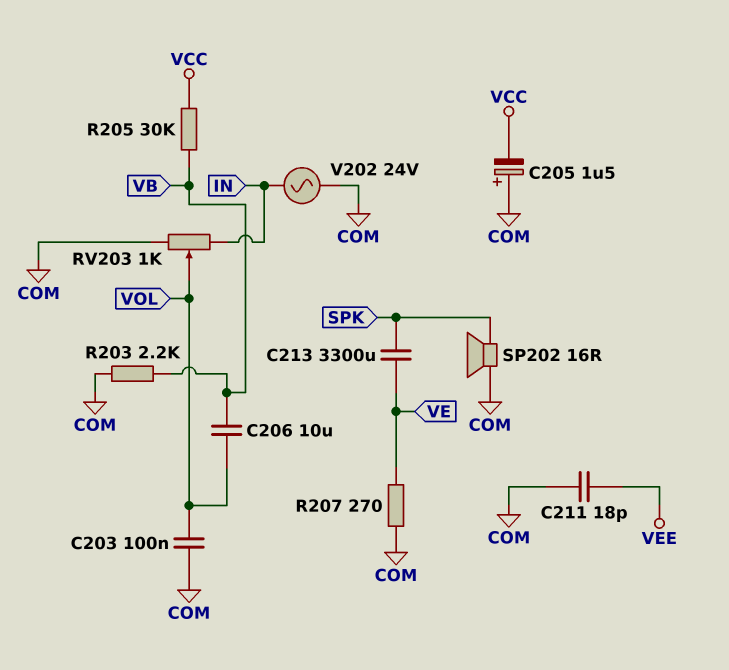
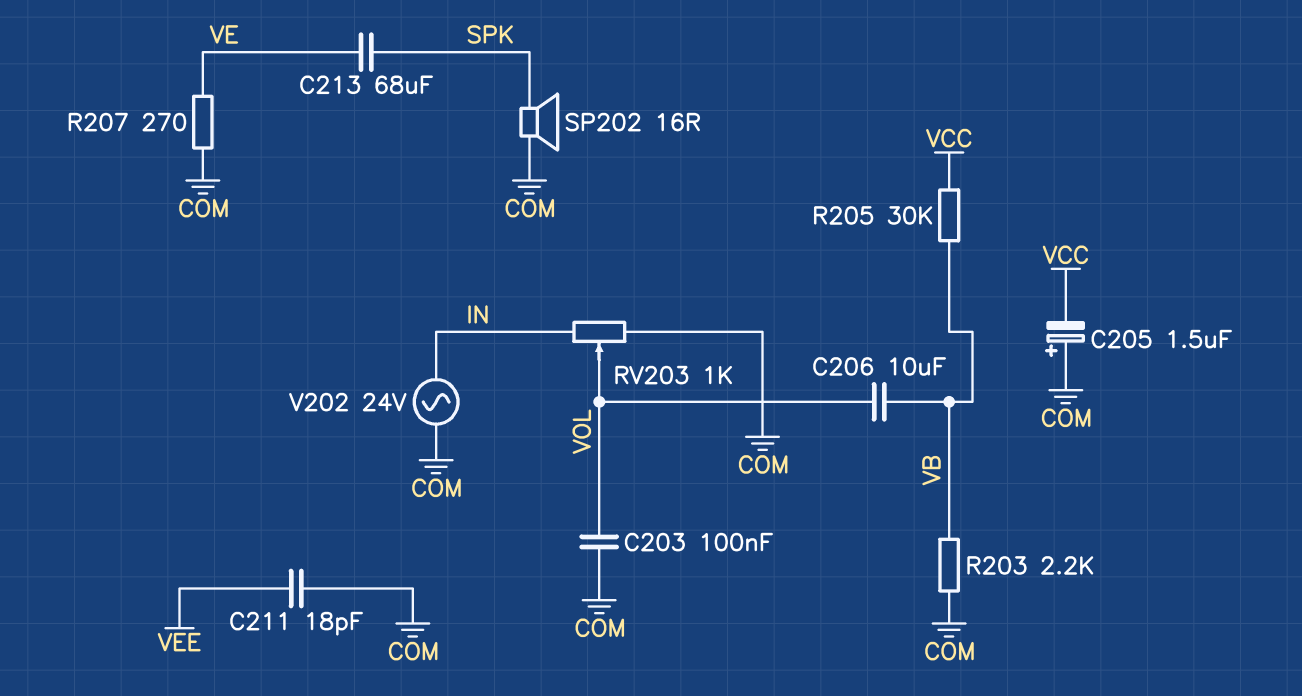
C213: 3300uF (SPK, VE) -> 68uF (SPK, VE)

